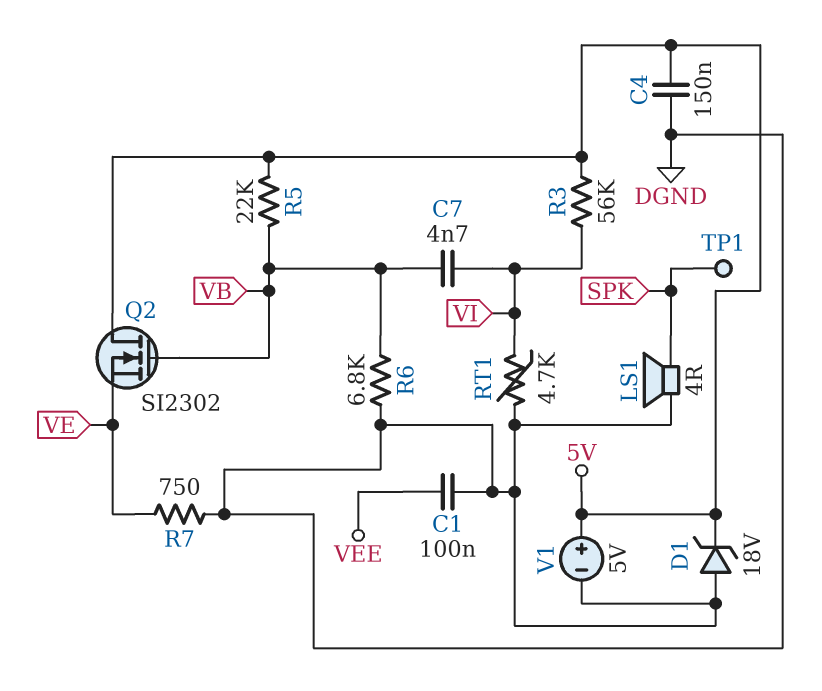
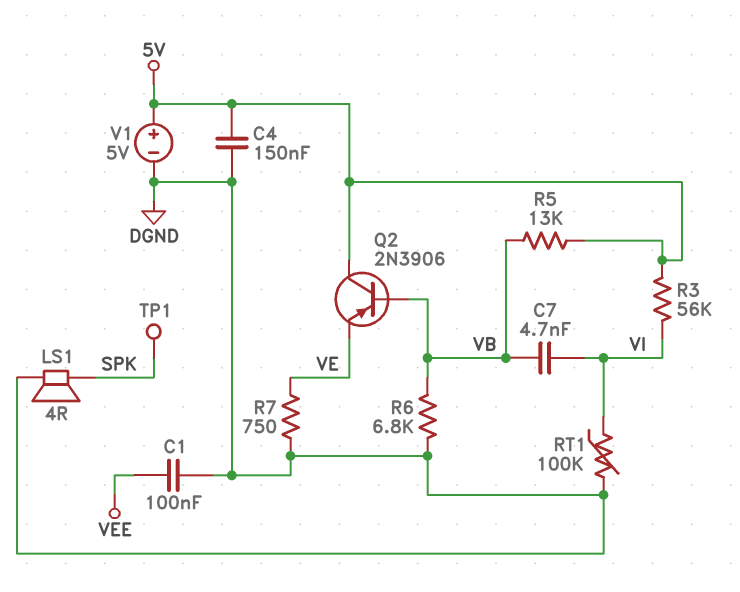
D1: zener 18V (A DGND, K 5V) -> none
Q2: NMOS SI2302 (G VB, D 5V, S VE) -> PNP 2N3906 (B VB, C 5V, E VE)
R5: 22k (5V, VB) -> 13k (5V, VB)
RT1: 4.7k (DGND, VI) -> 100k (DGND, VI)

